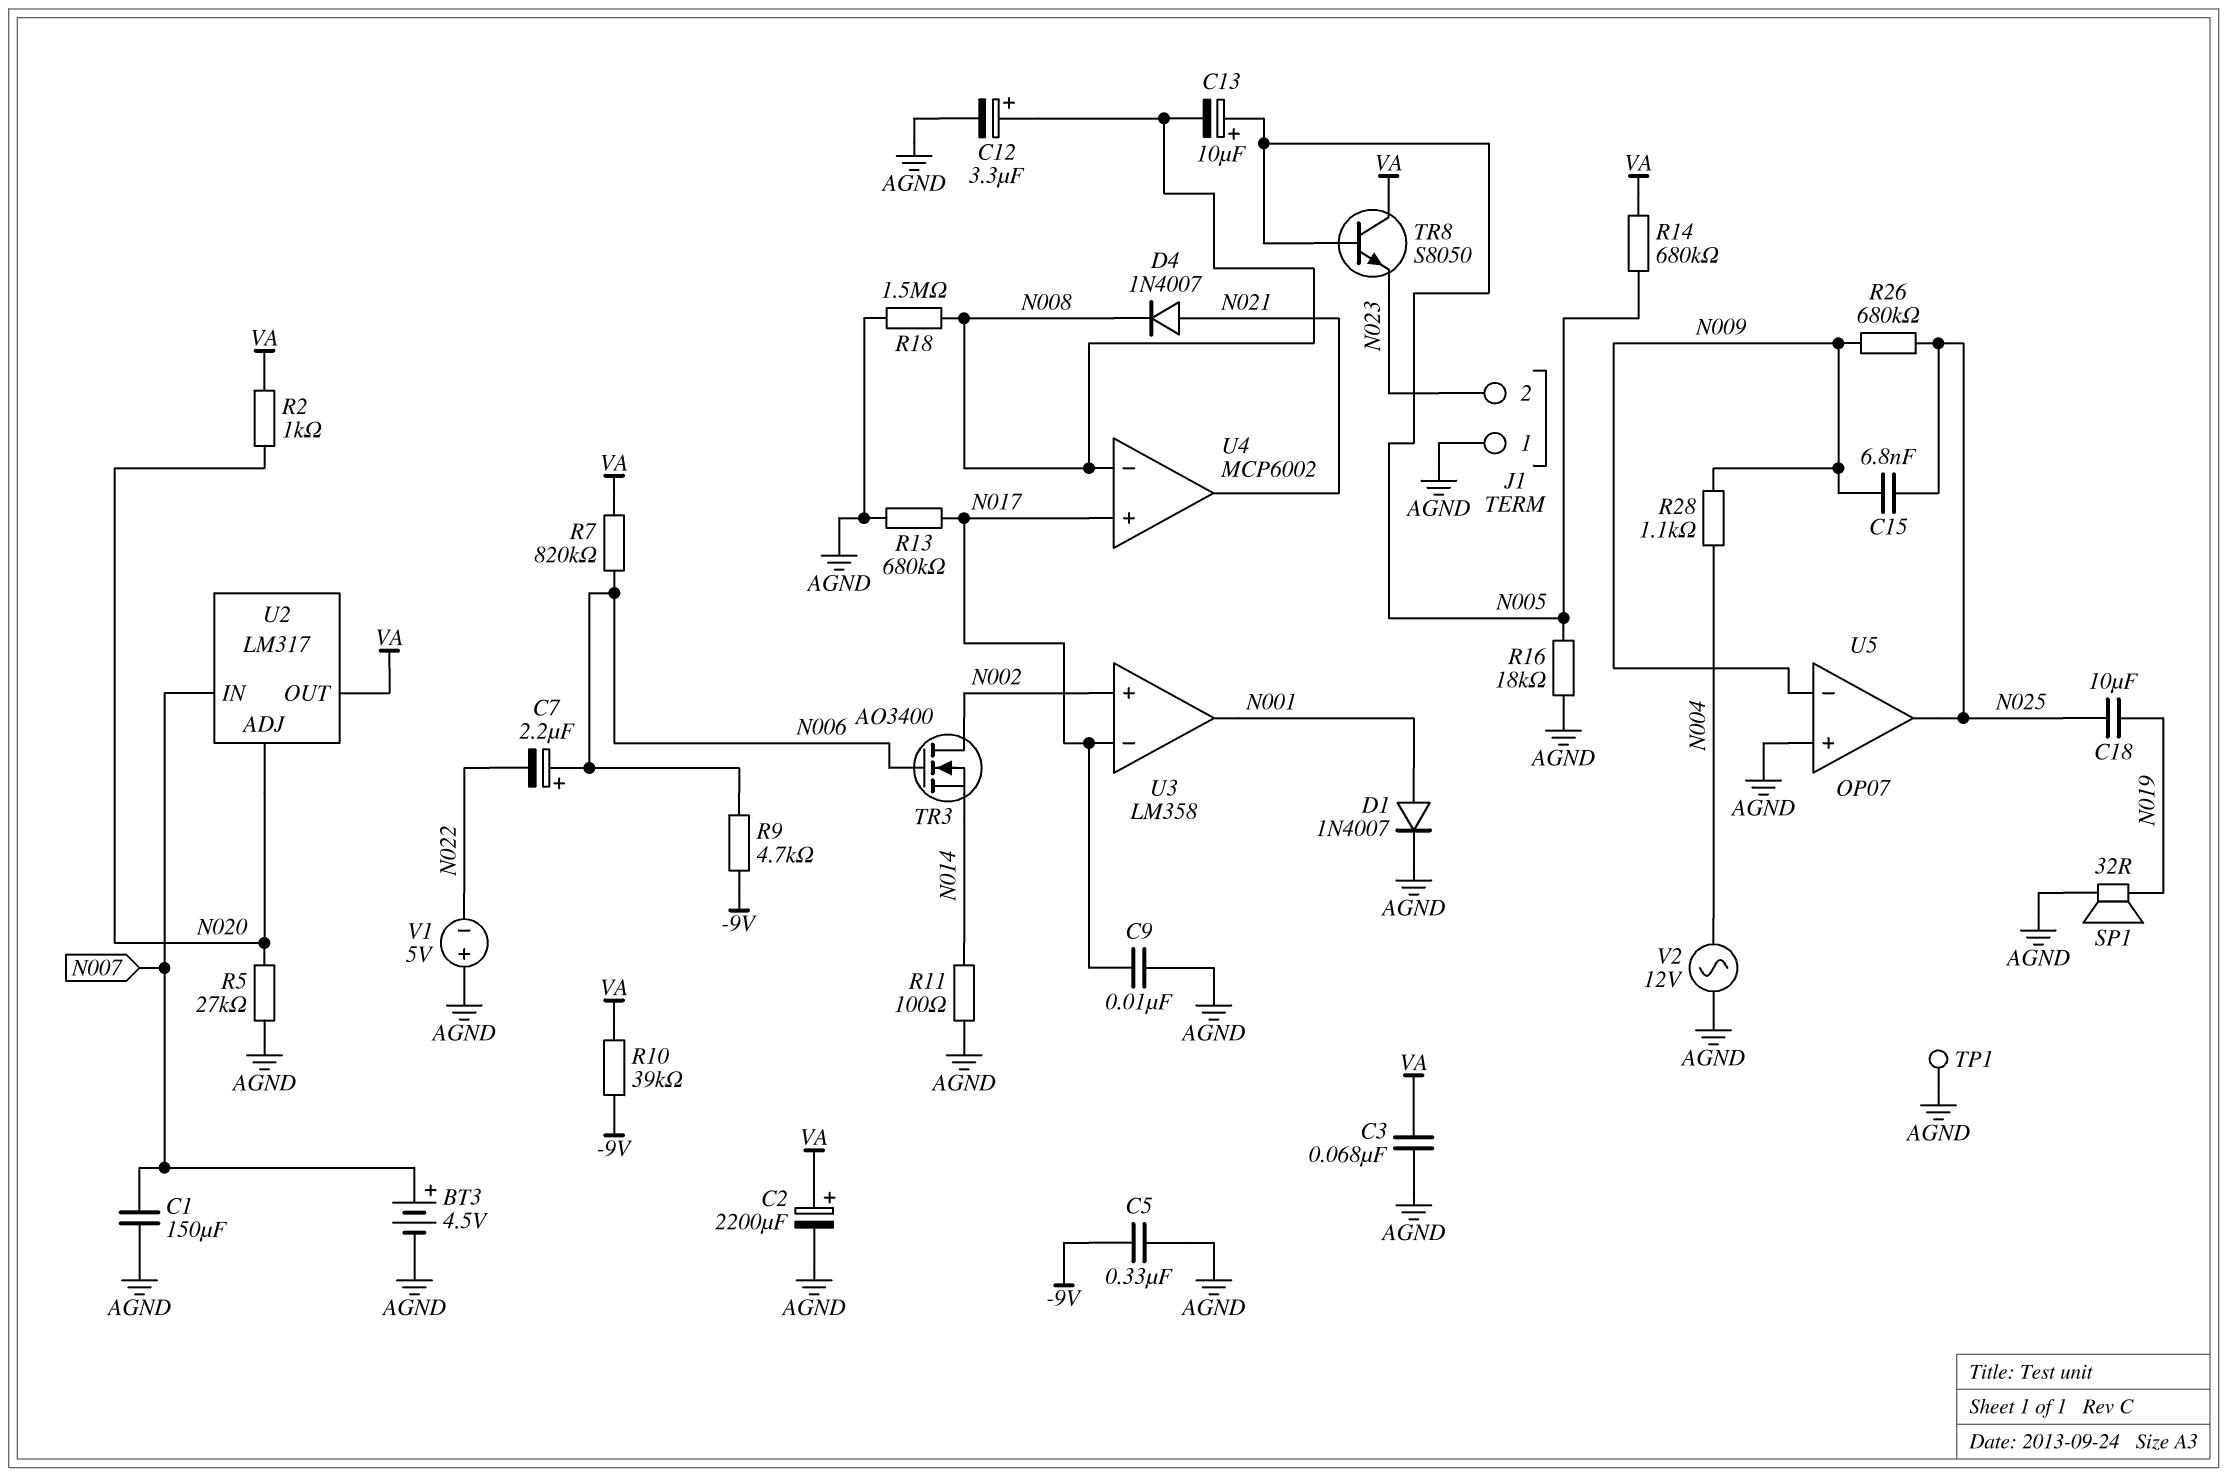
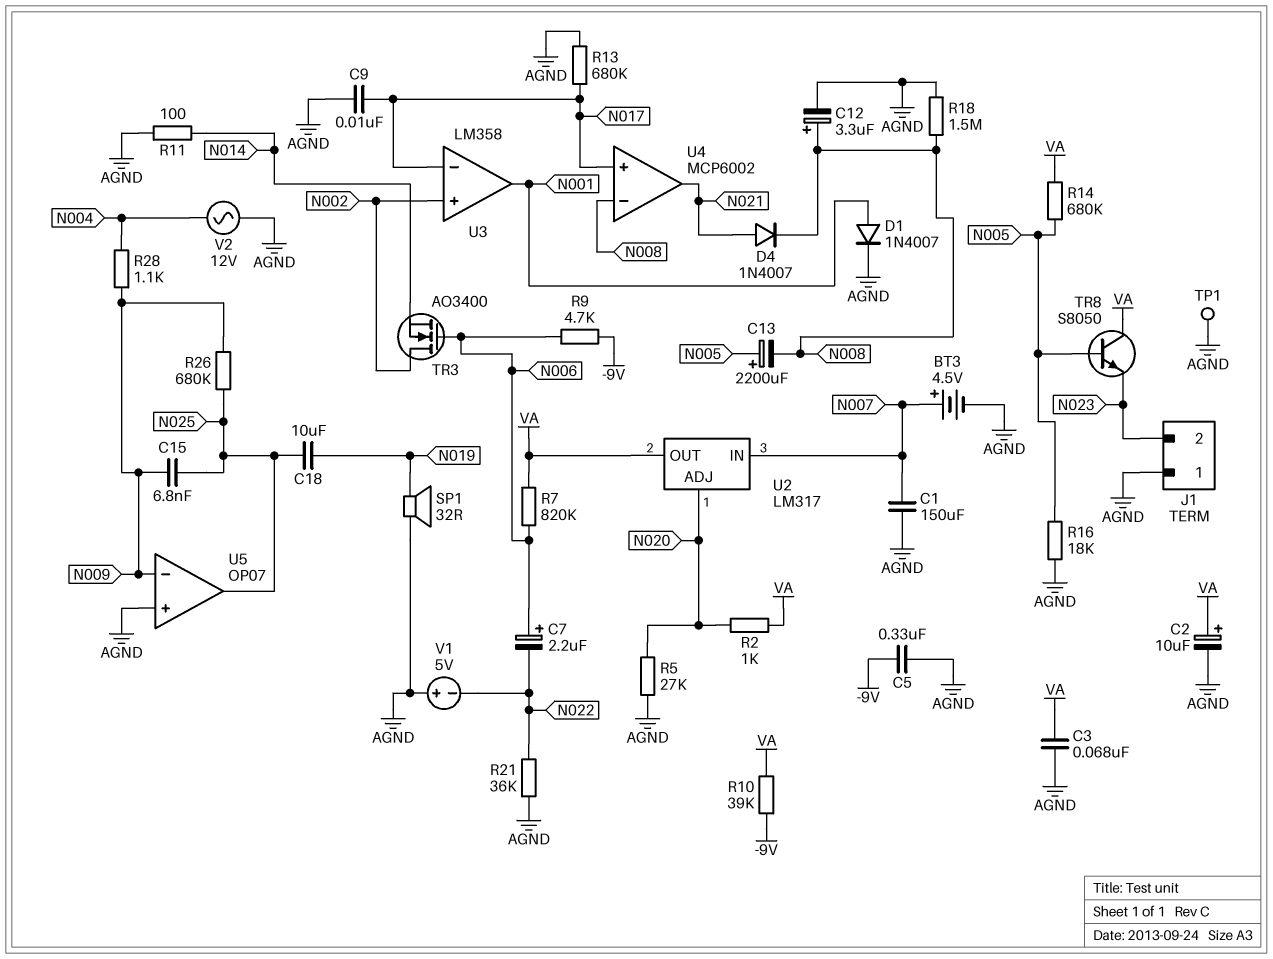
C2: 2200uF (plus VA, minus AGND) -> 10uF (plus VA, minus AGND)
C13: 10uF (plus N005, minus N008) -> 2200uF (plus N005, minus N008)
R21: none -> 36k (AGND, N022)

